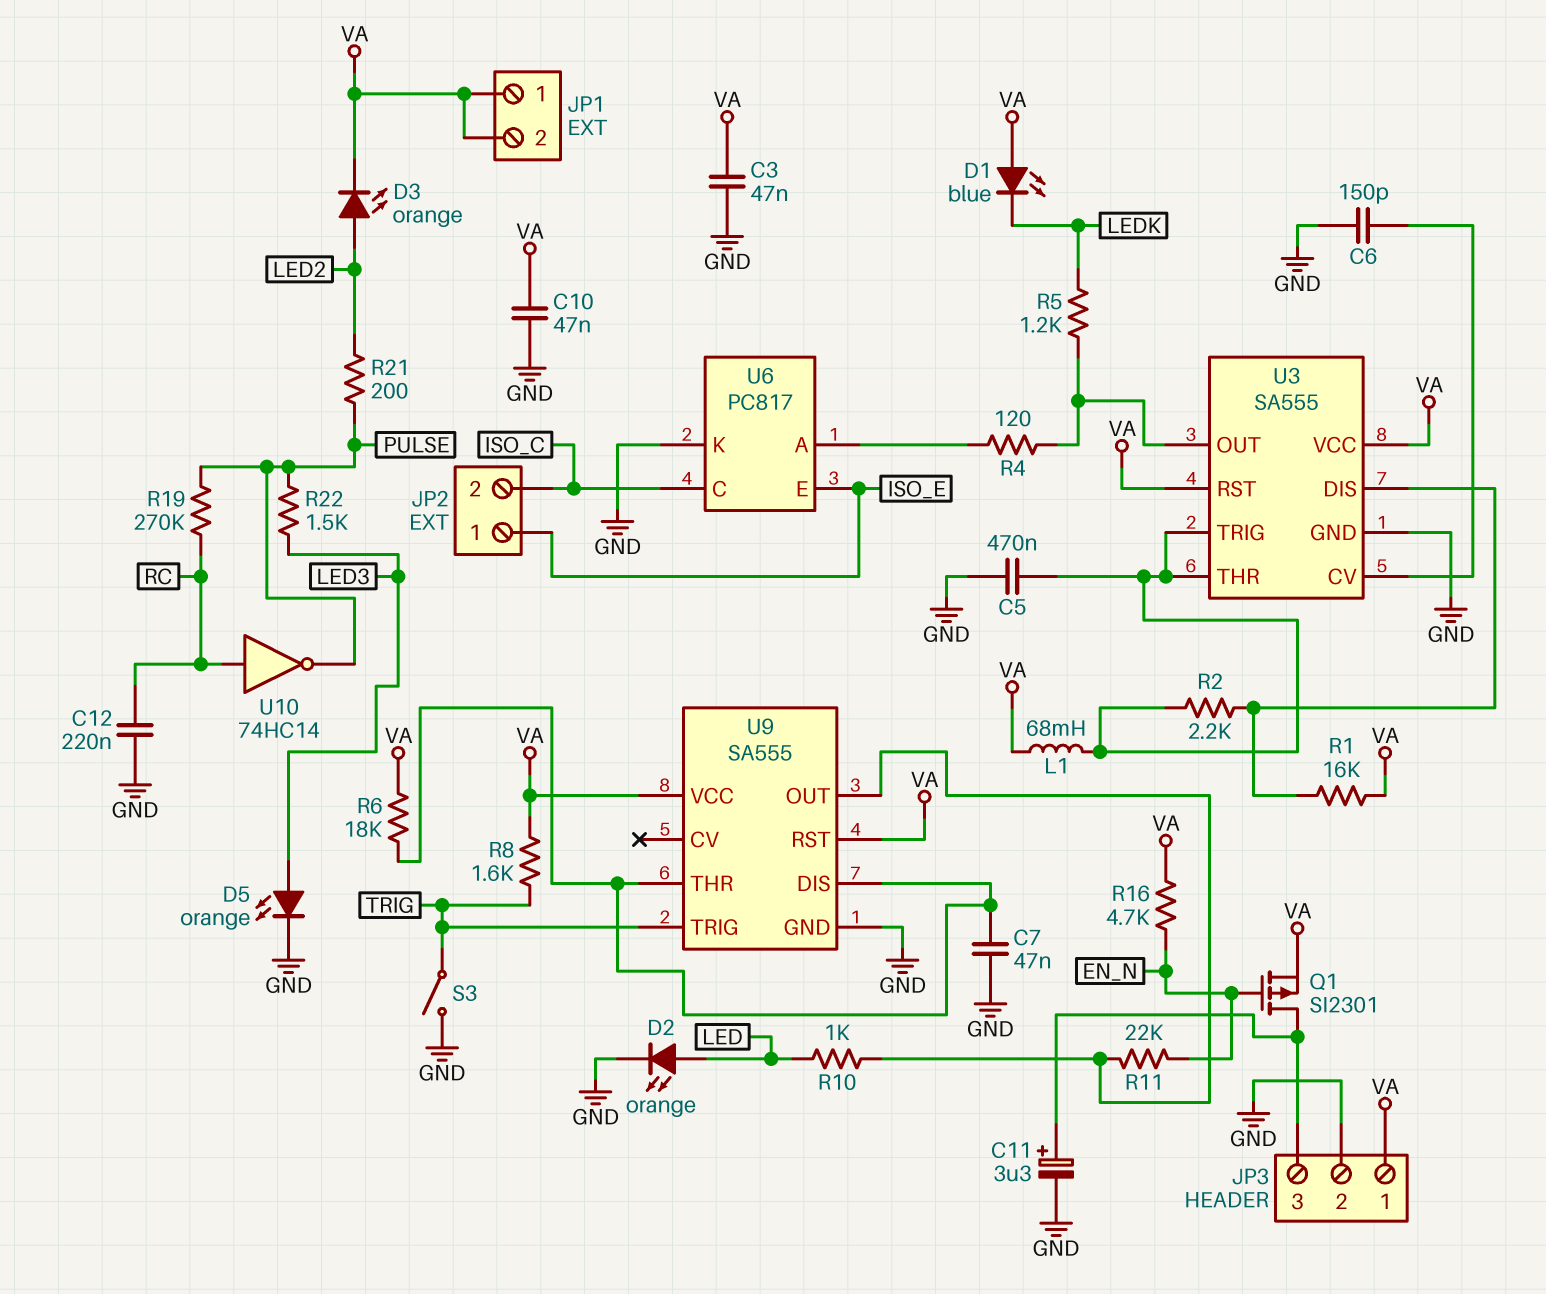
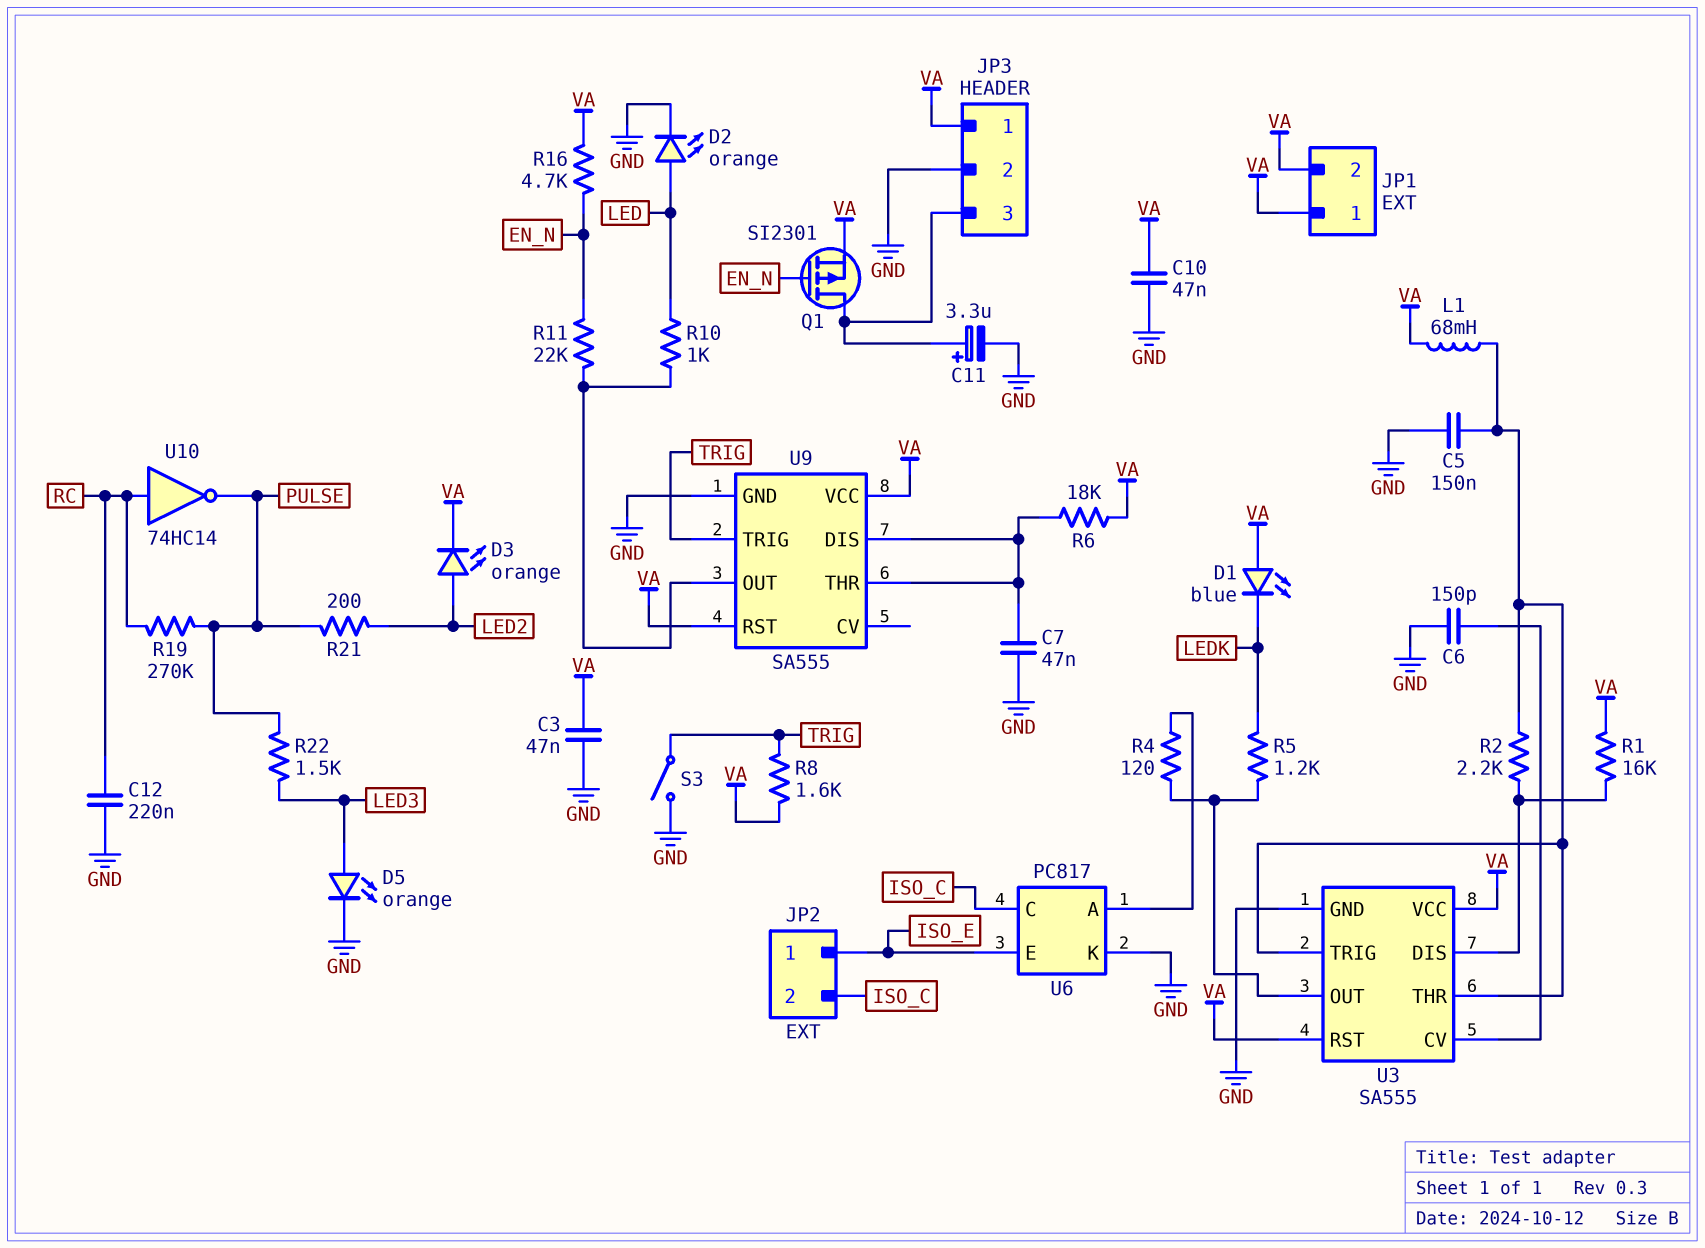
C5: 470nF (GND, U3/THR) -> 150nF (GND, U3/THR)

